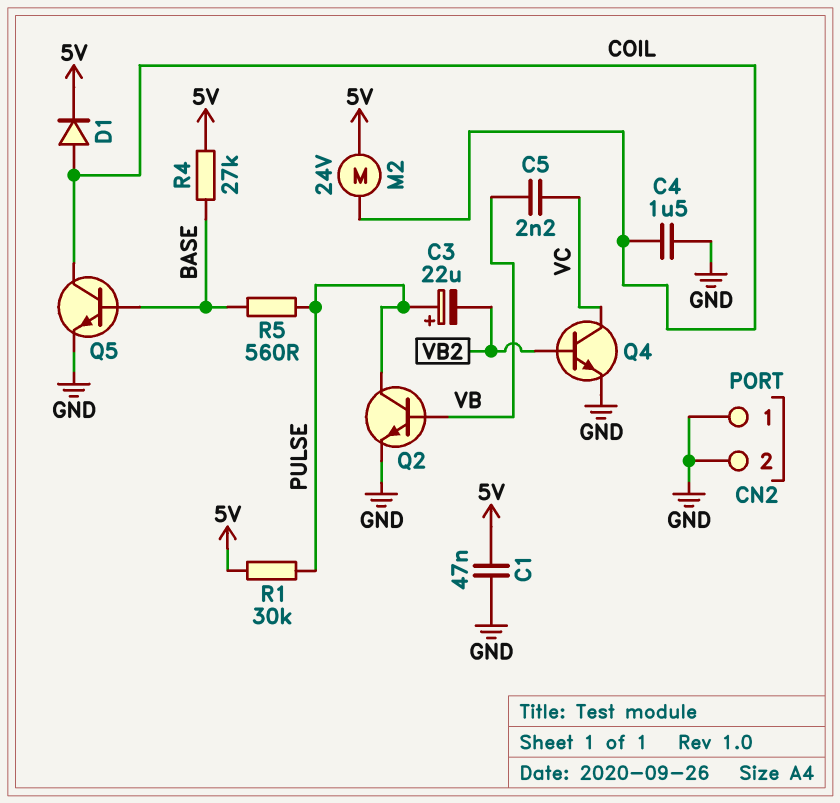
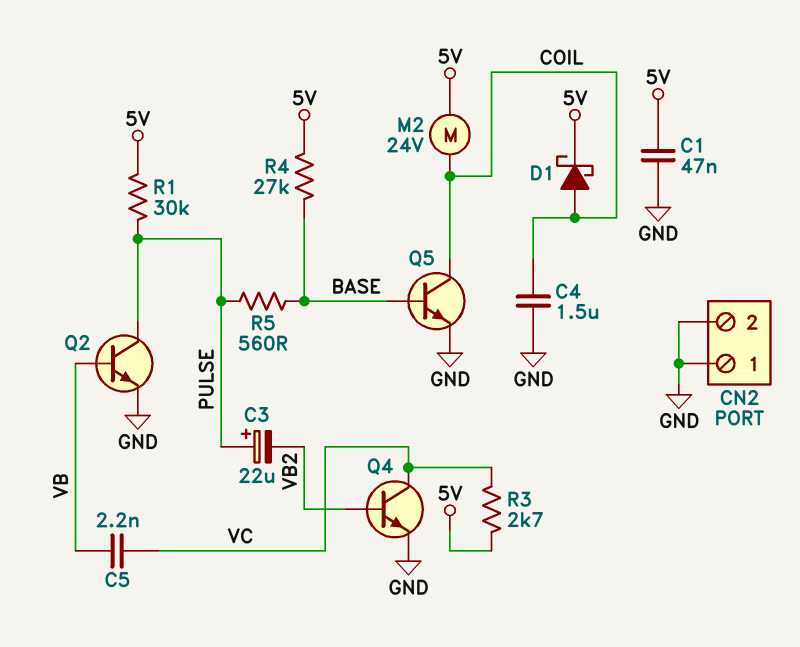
D1: diode (A COIL, K 5V) -> schottky (A COIL, K 5V)
R3: none -> 2.7k (5V, VC)

